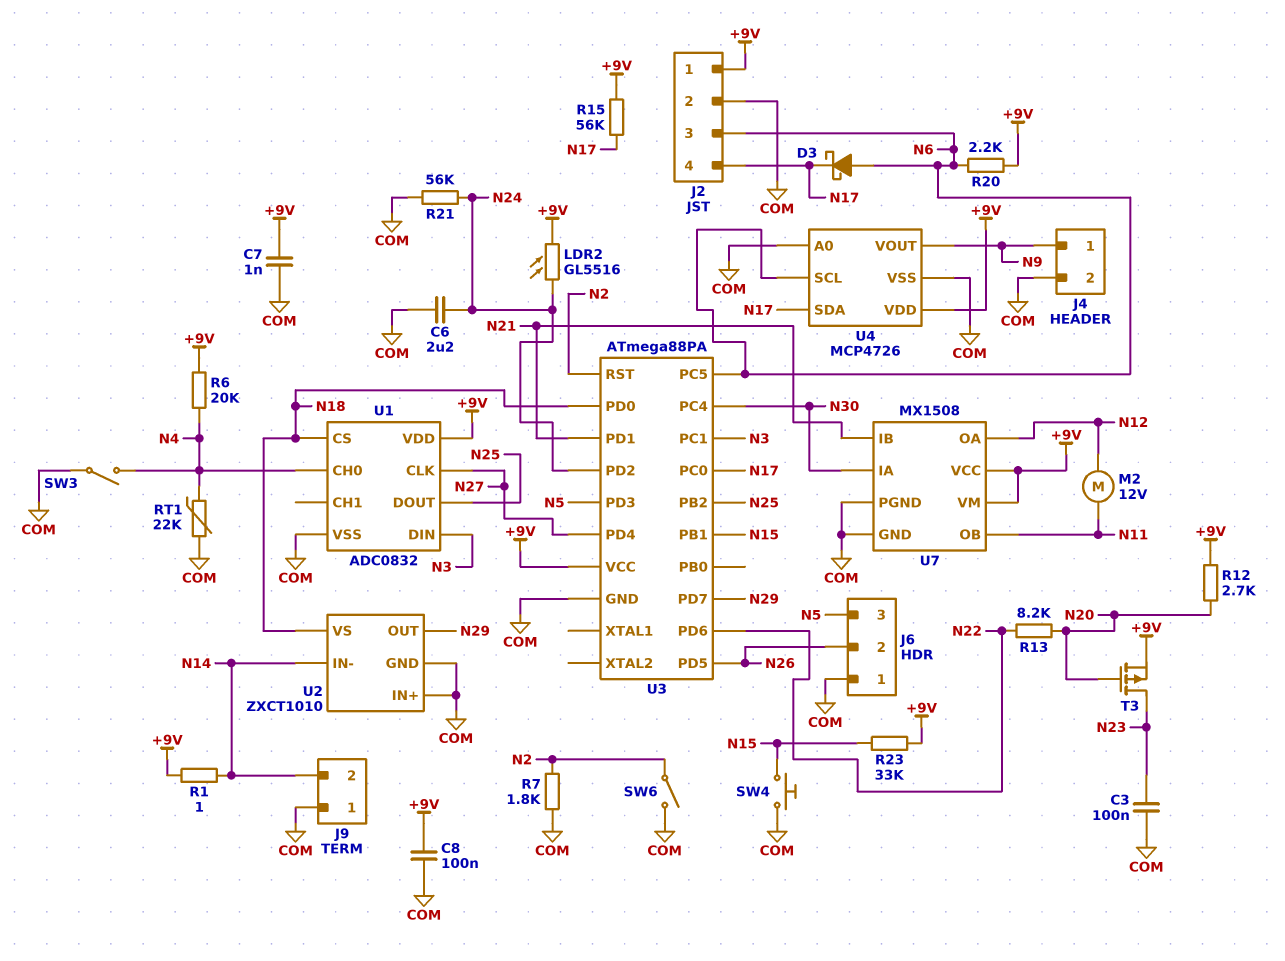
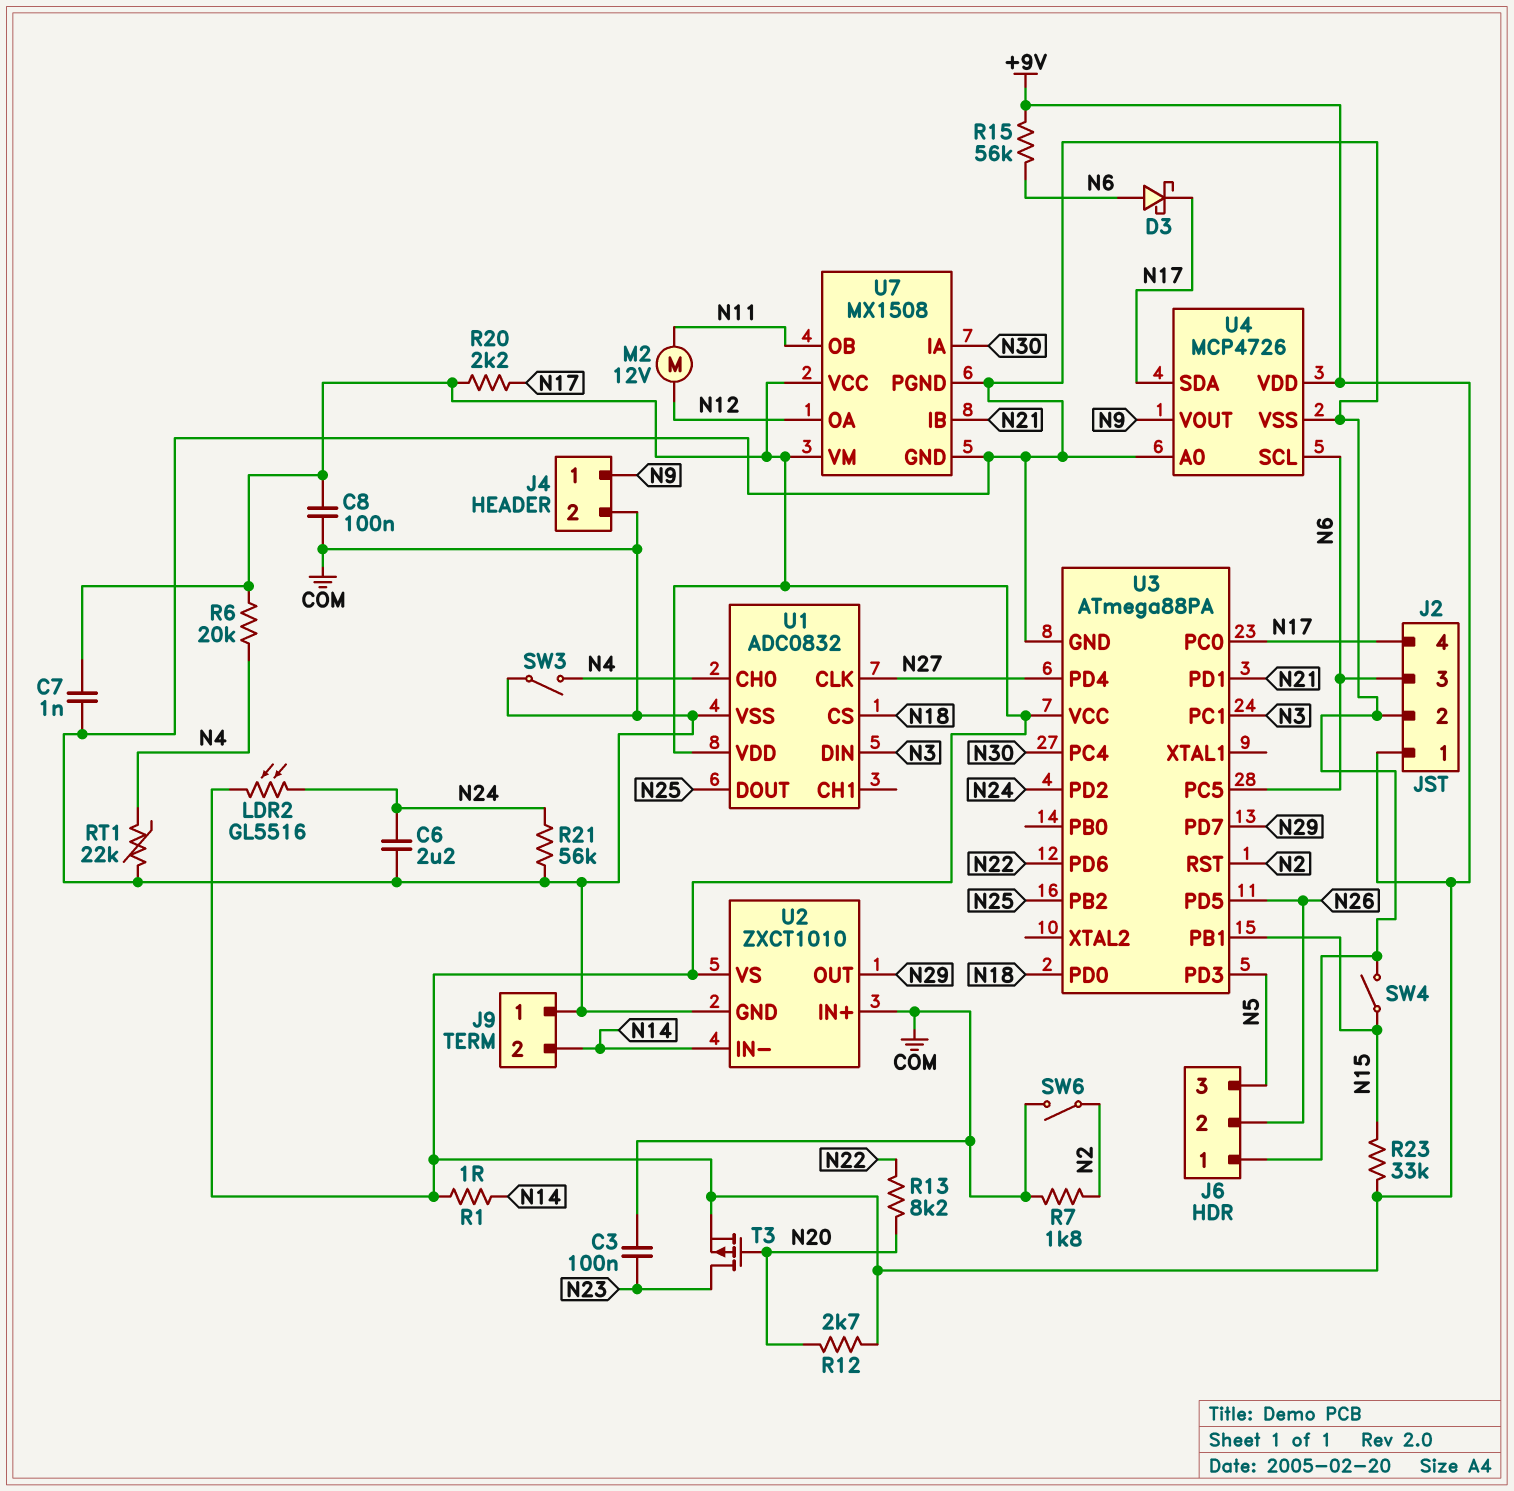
R15: 56k (+9V, N17) -> 56k (+9V, N6)
R20: 2.2k (+9V, N6) -> 2.2k (+9V, N17)
SW4: button (COM, N15) -> switch (COM, N15)
U2 pin VS: N18 -> +9V

